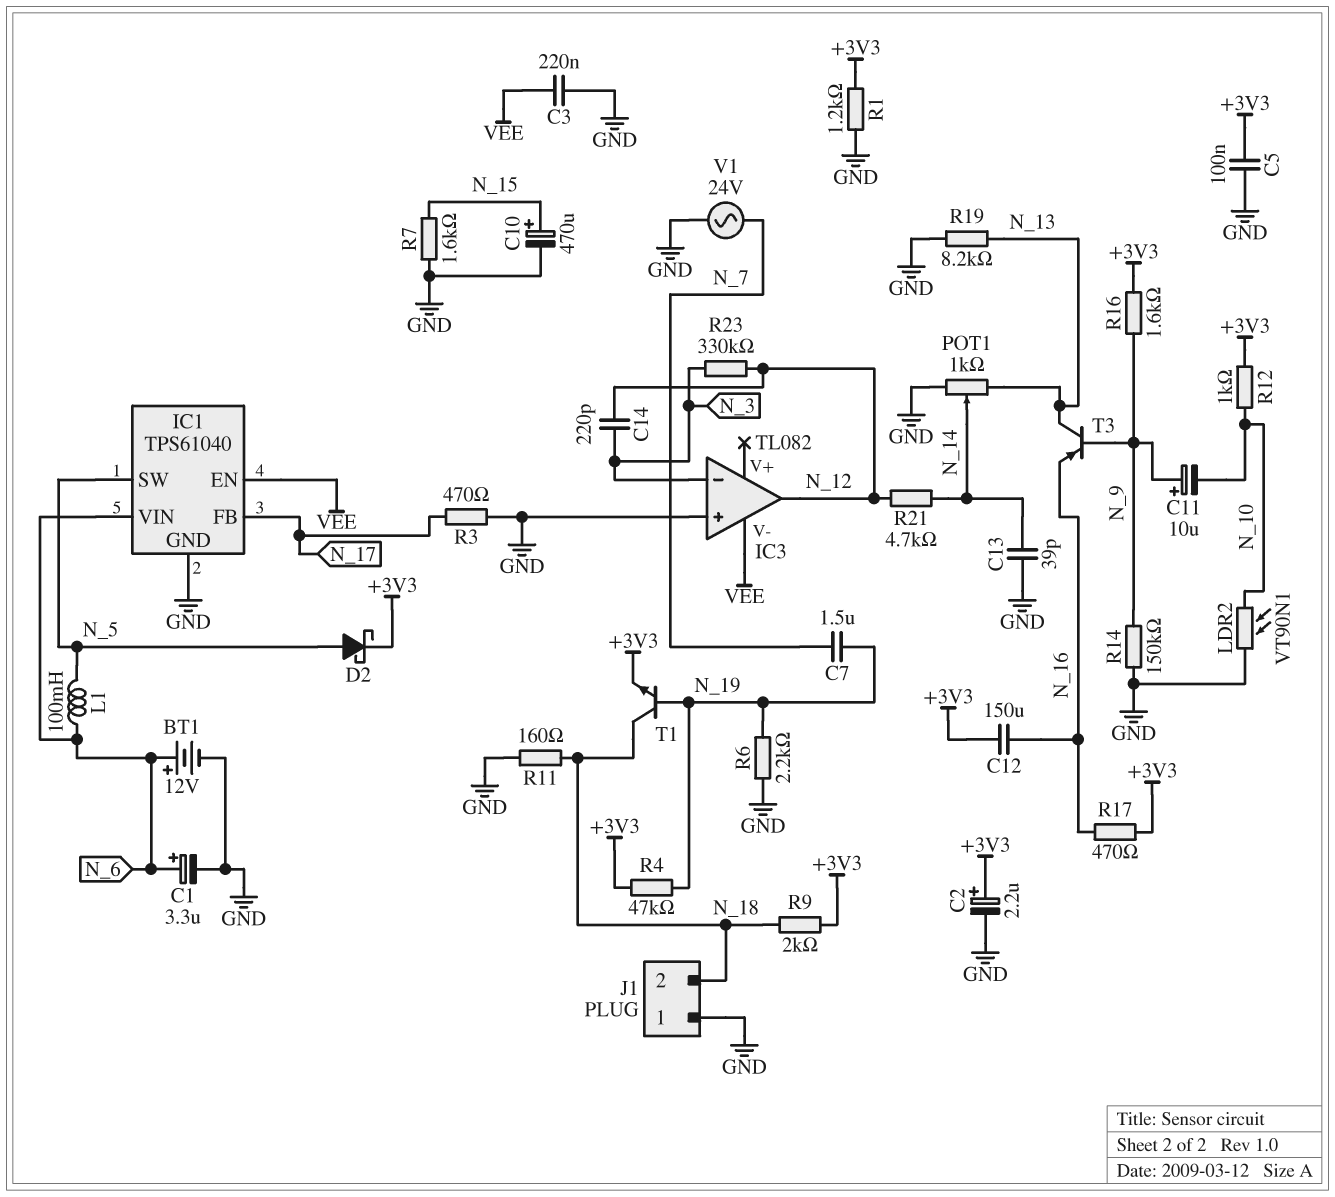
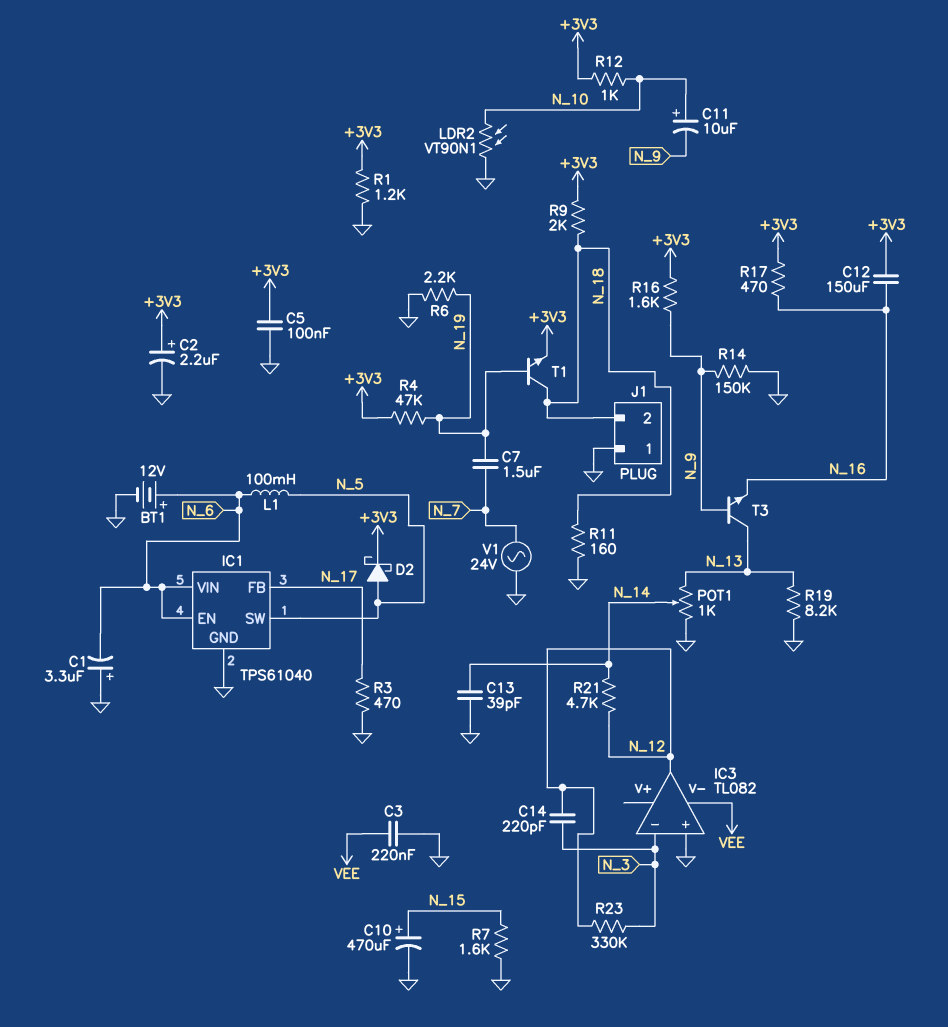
C1: 3.3uF (plus N_6, minus GND) -> 3.3uF (plus GND, minus N_6)
C11: 10uF (plus N_9, minus N_10) -> 10uF (plus N_10, minus N_9)
IC1 pin EN: VEE -> N_6
T3: PNP (B N_9, C N_13, E N_16) -> NPN (B N_9, C N_13, E N_16)

